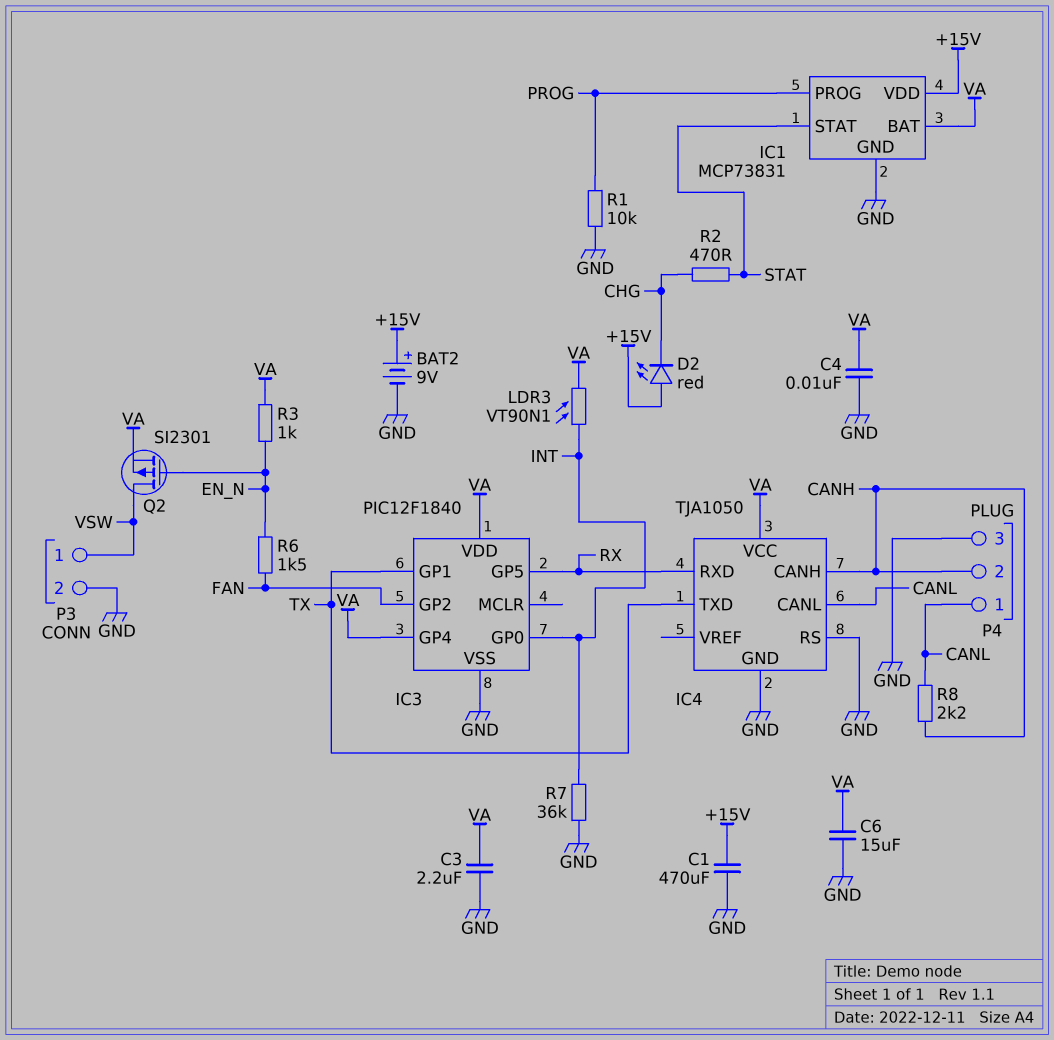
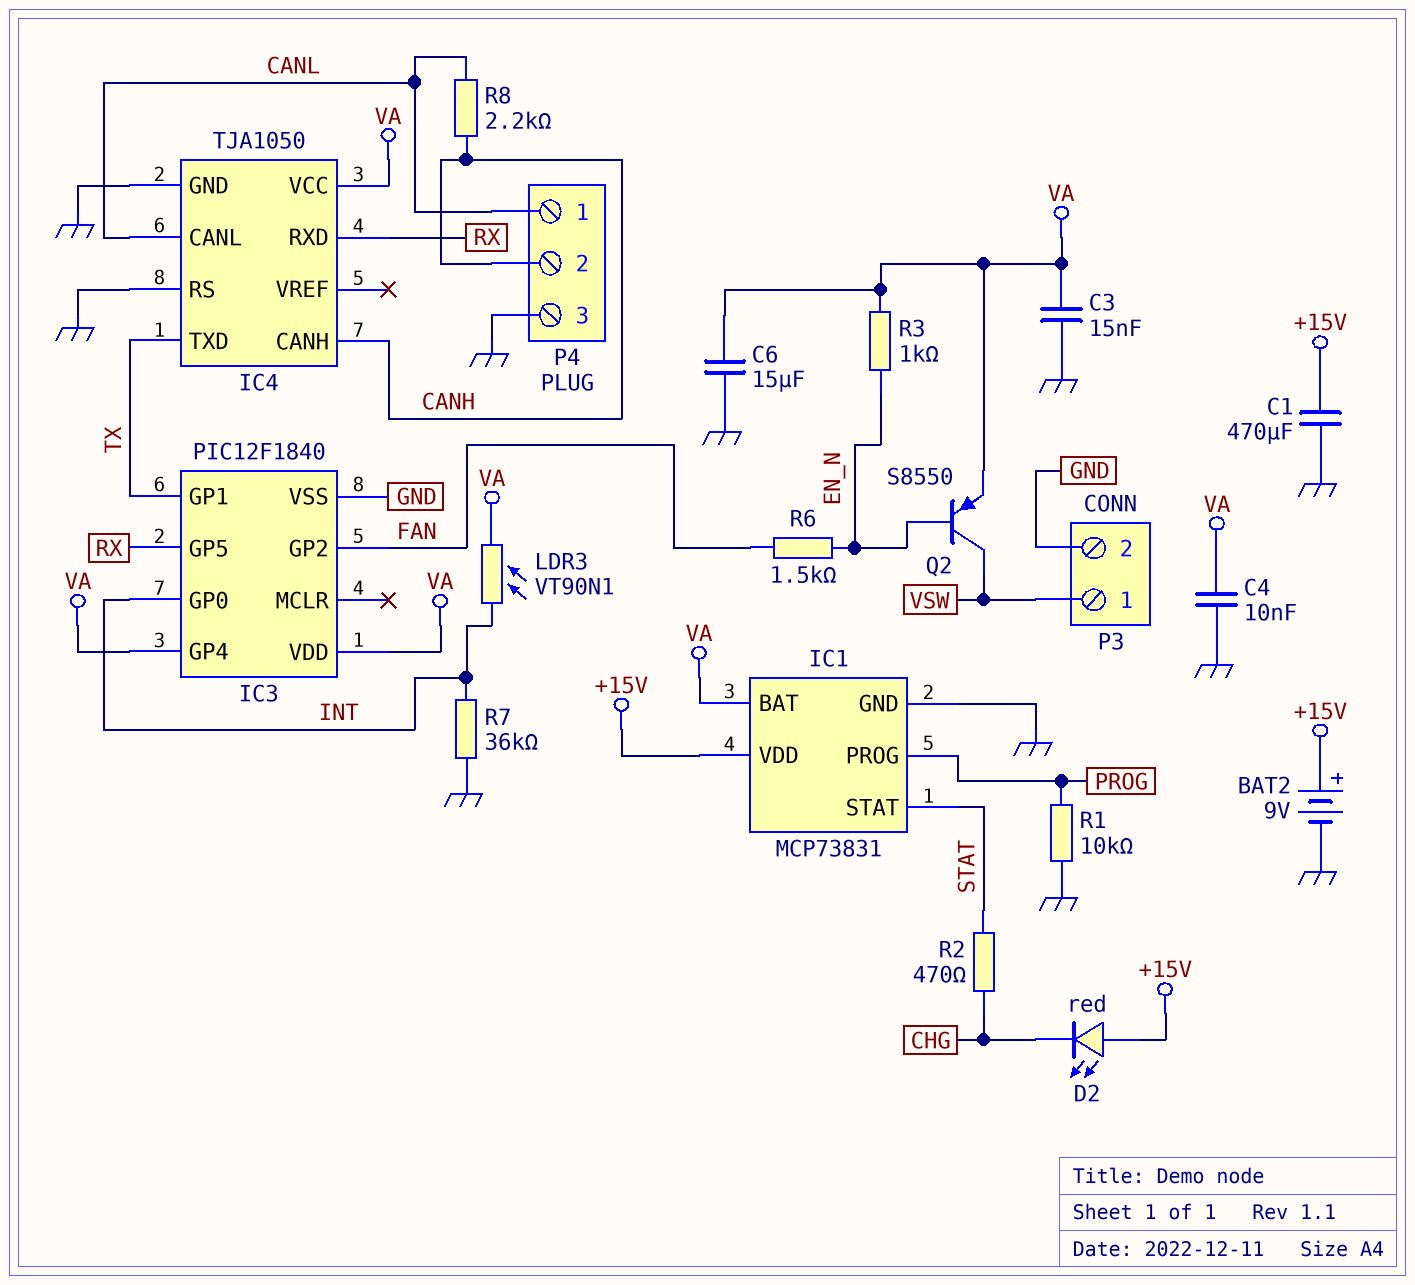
C3: 2.2uF (GND, VA) -> 15nF (GND, VA)
Q2: PMOS SI2301 (G EN_N, D VSW, S VA) -> PNP S8550 (B EN_N, C VSW, E VA)

